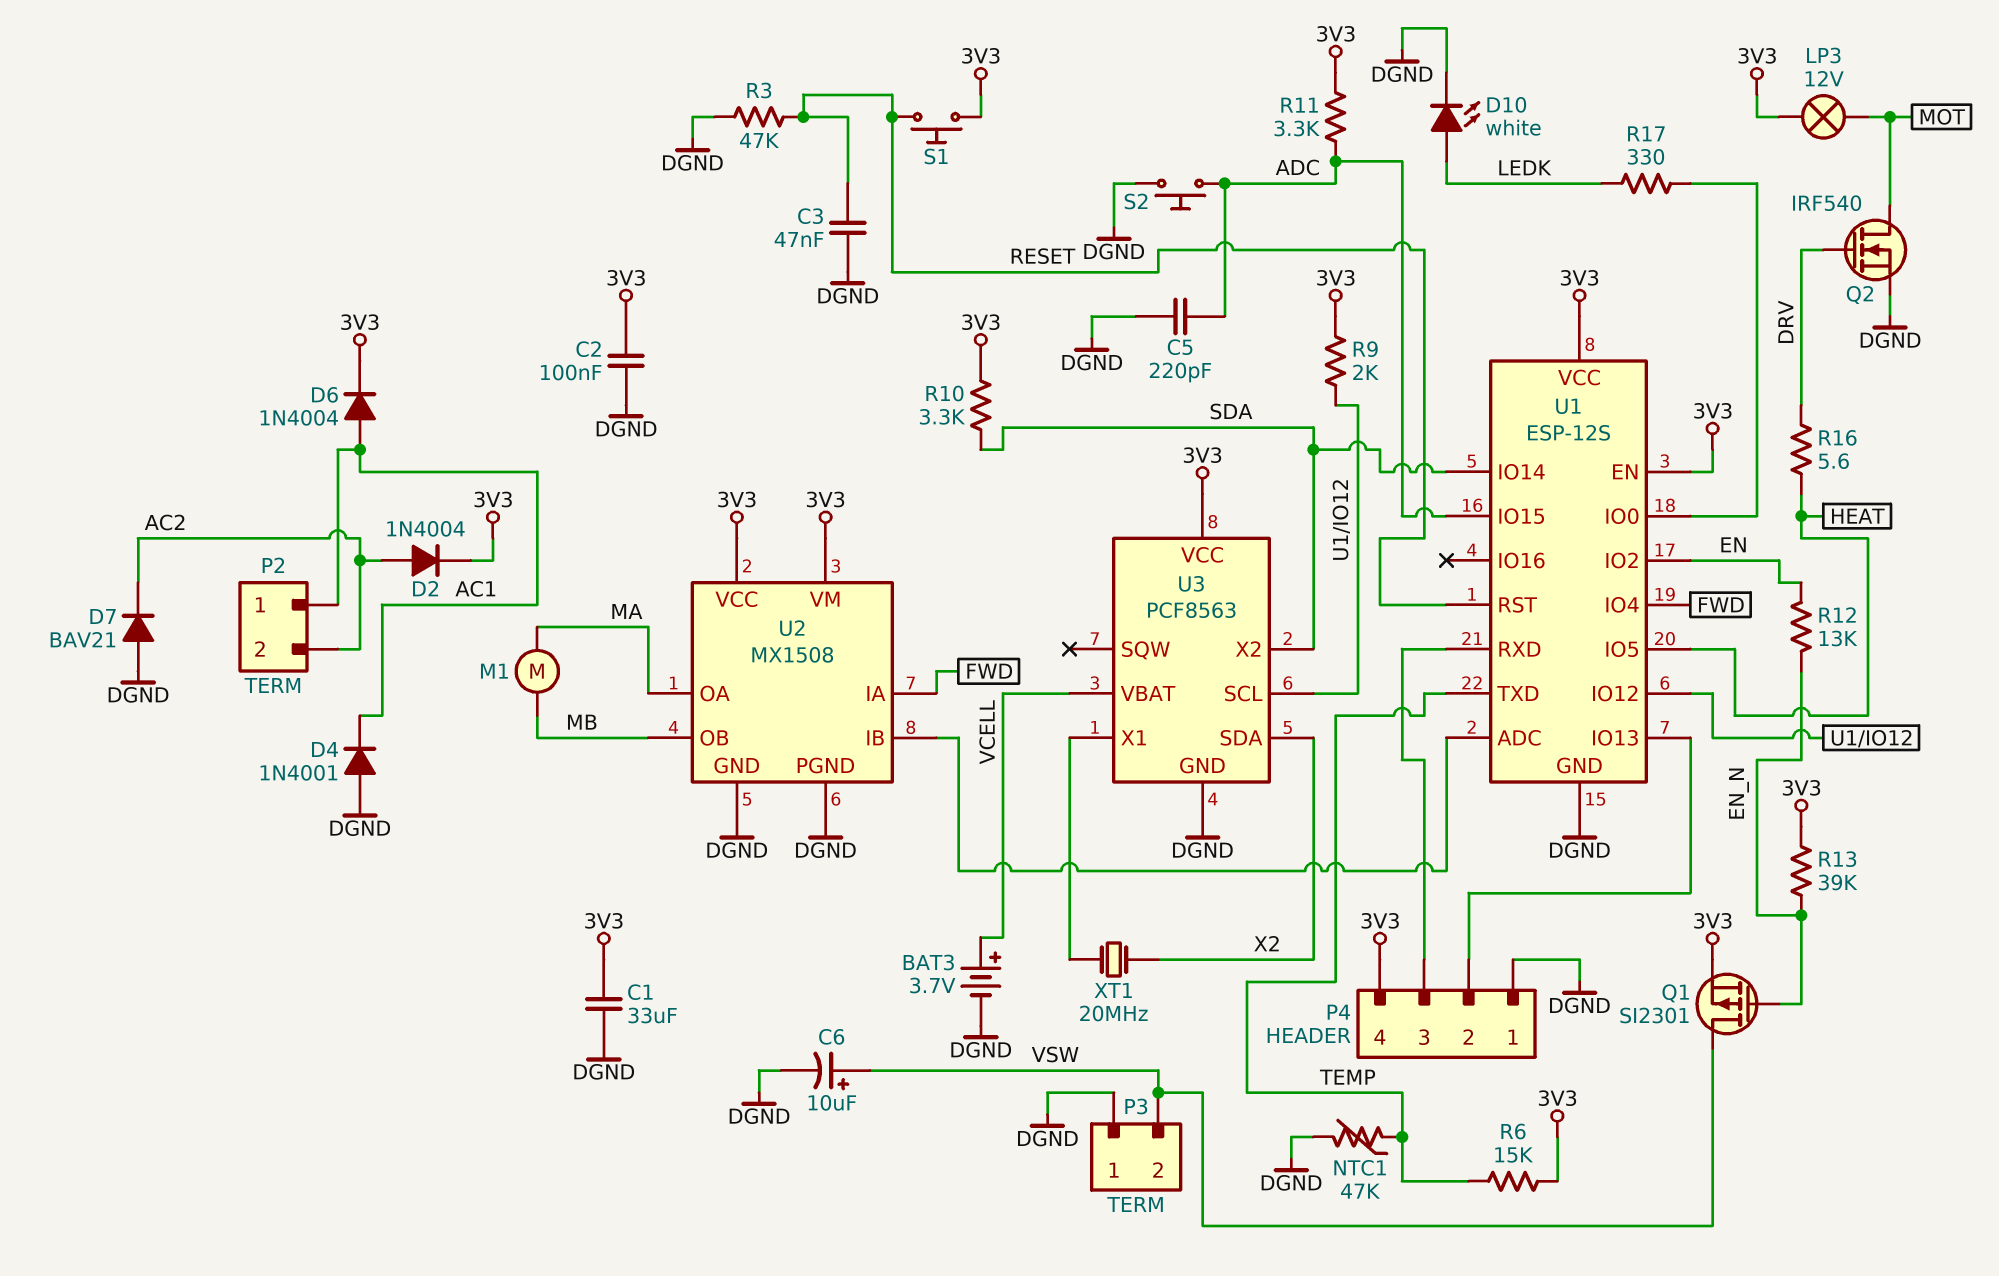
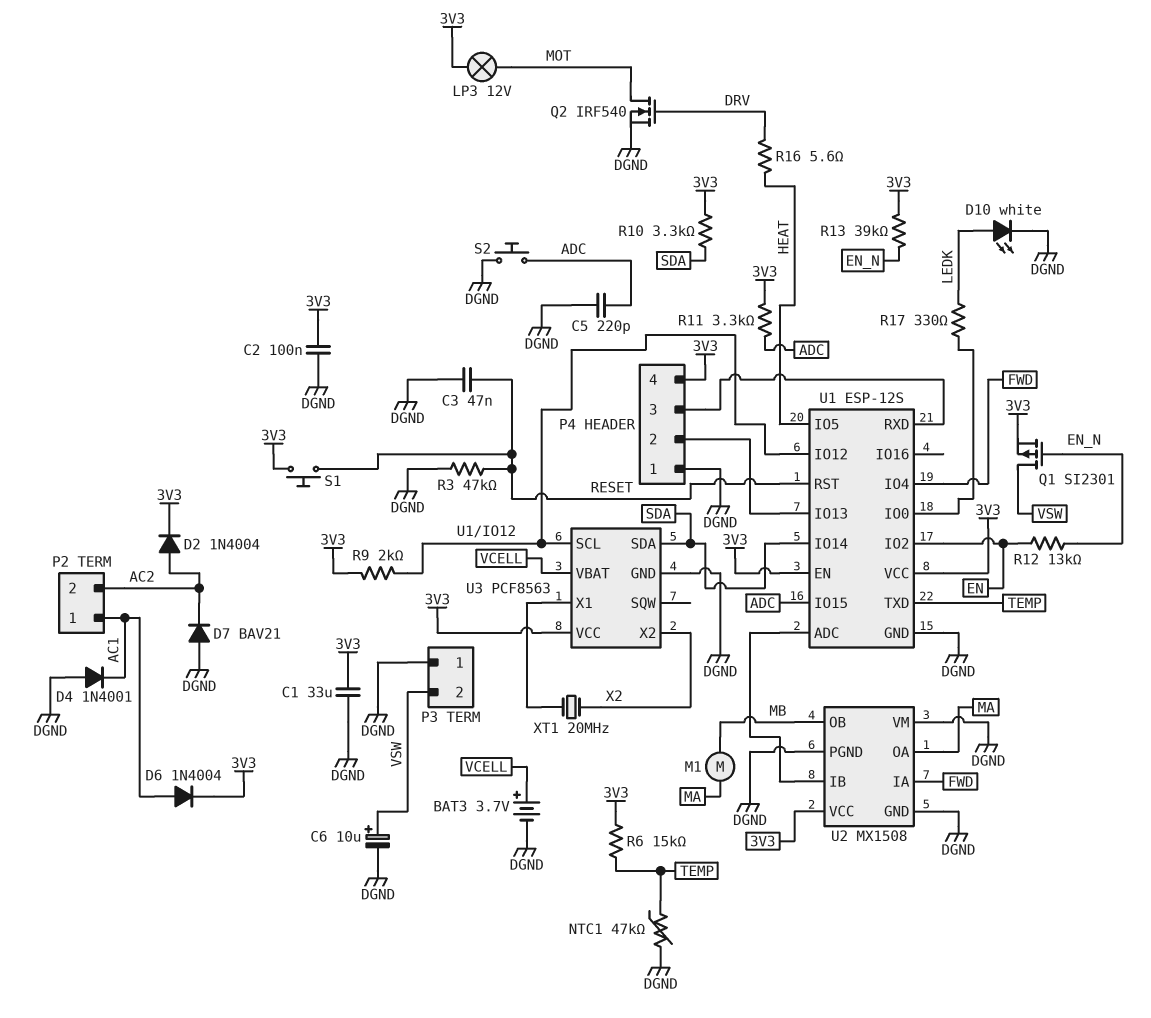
U2 pin VM: 3V3 -> DGND
U3 pin SDA: X2 -> SDA
U3 pin X2: SDA -> X2

